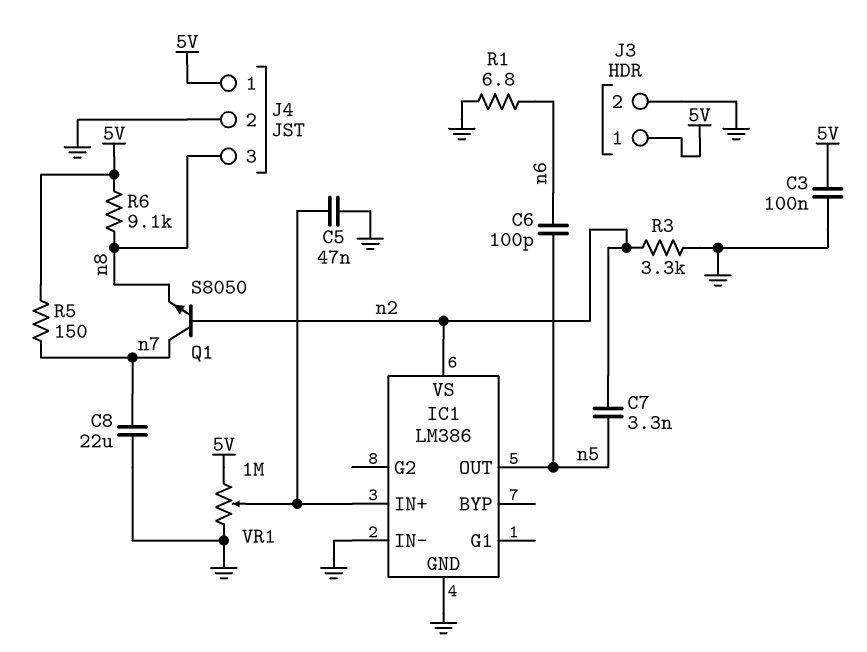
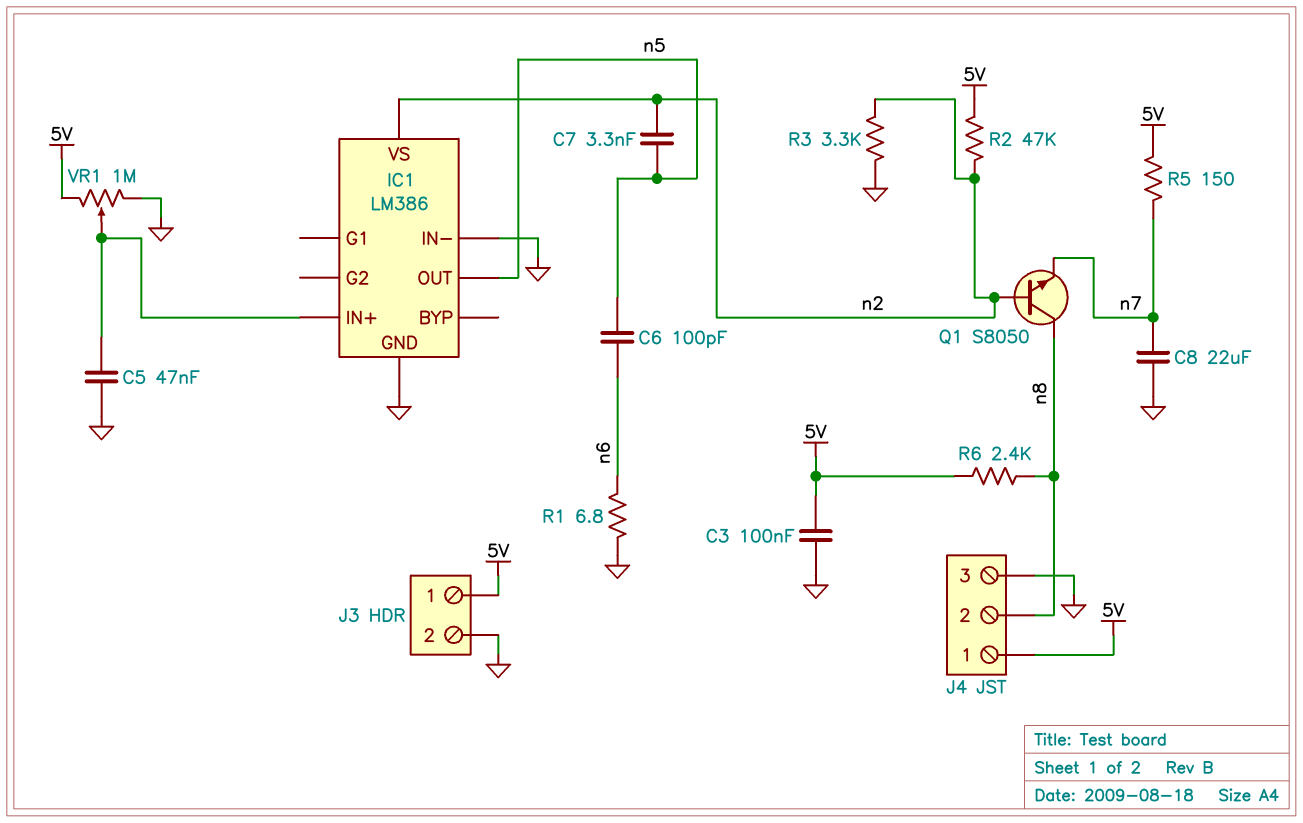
J4 pin 2: GND -> n8
J4 pin 3: n8 -> GND
Q1: NPN S8050 (B n2, C n7, E n8) -> NPN S8050 (B n2, C n8, E n7)
R2: none -> 47k (5V, n2)
R6: 9.1k (5V, n8) -> 2.4k (5V, n8)

